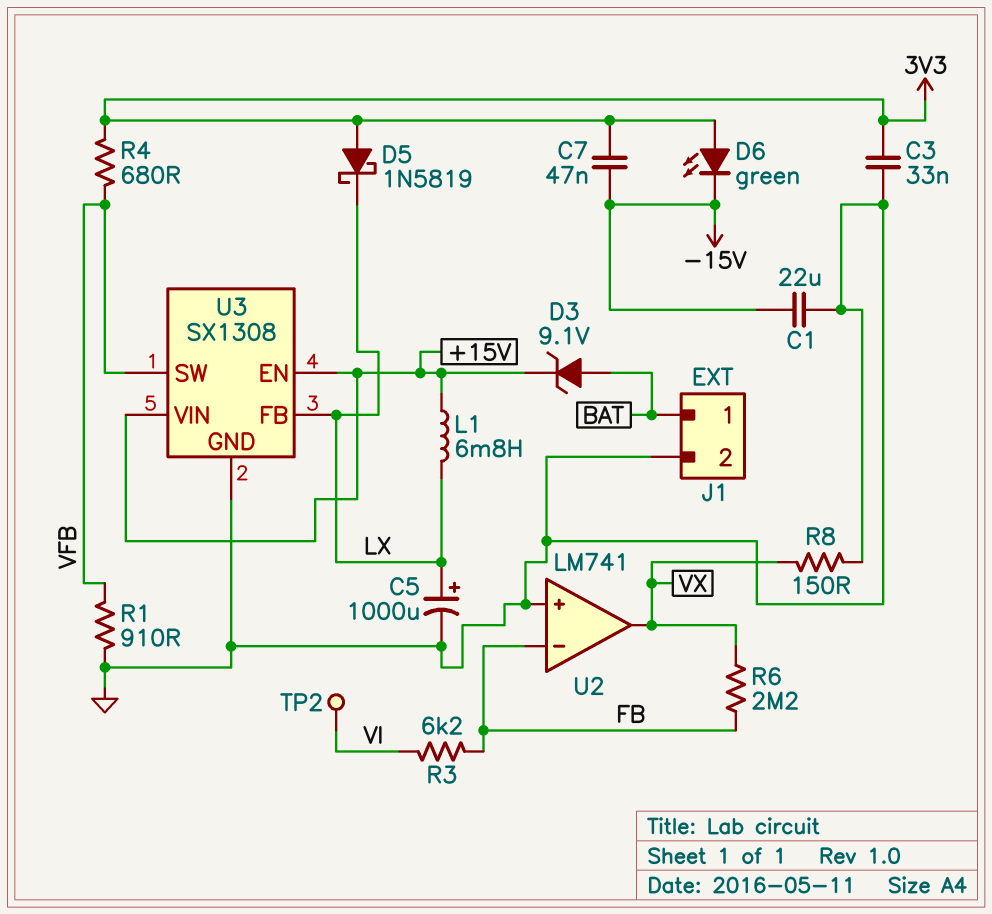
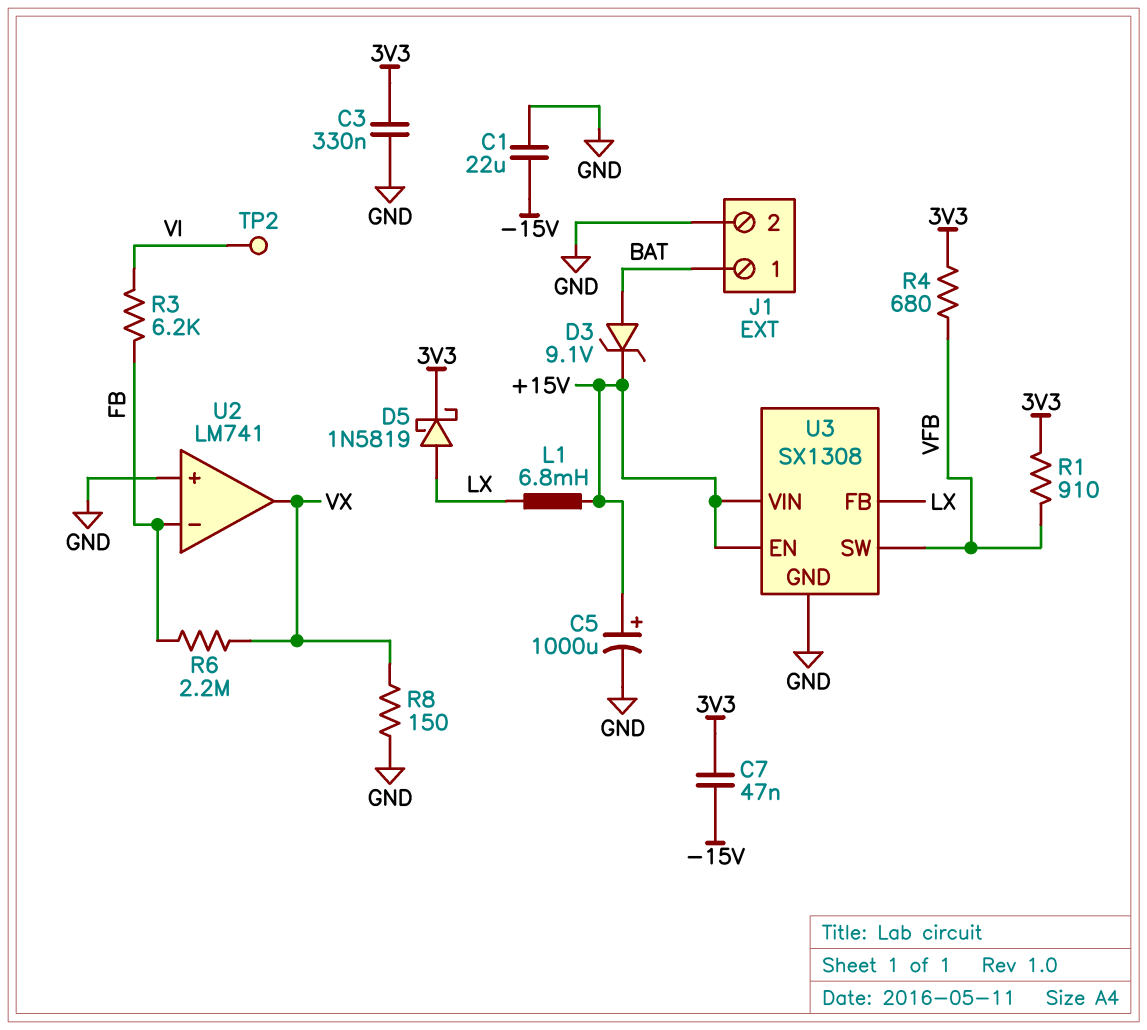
C3: 33nF (3V3, GND) -> 330nF (3V3, GND)
C5: 1000uF (plus LX, minus GND) -> 1000uF (plus +15V, minus GND)
D5: schottky 1N5819 (A 3V3, K LX) -> schottky 1N5819 (A LX, K 3V3)
D6: LED green (A 3V3, K -15V) -> none
R1: 910 (GND, VFB) -> 910 (3V3, VFB)

